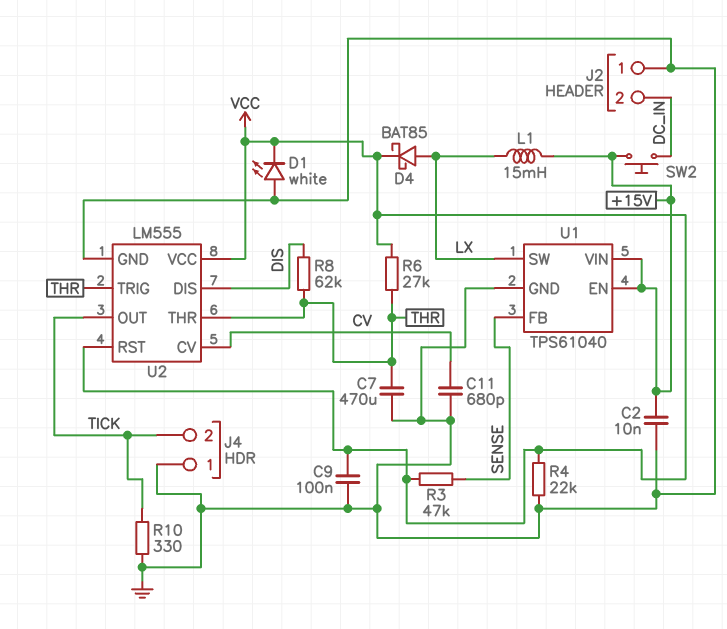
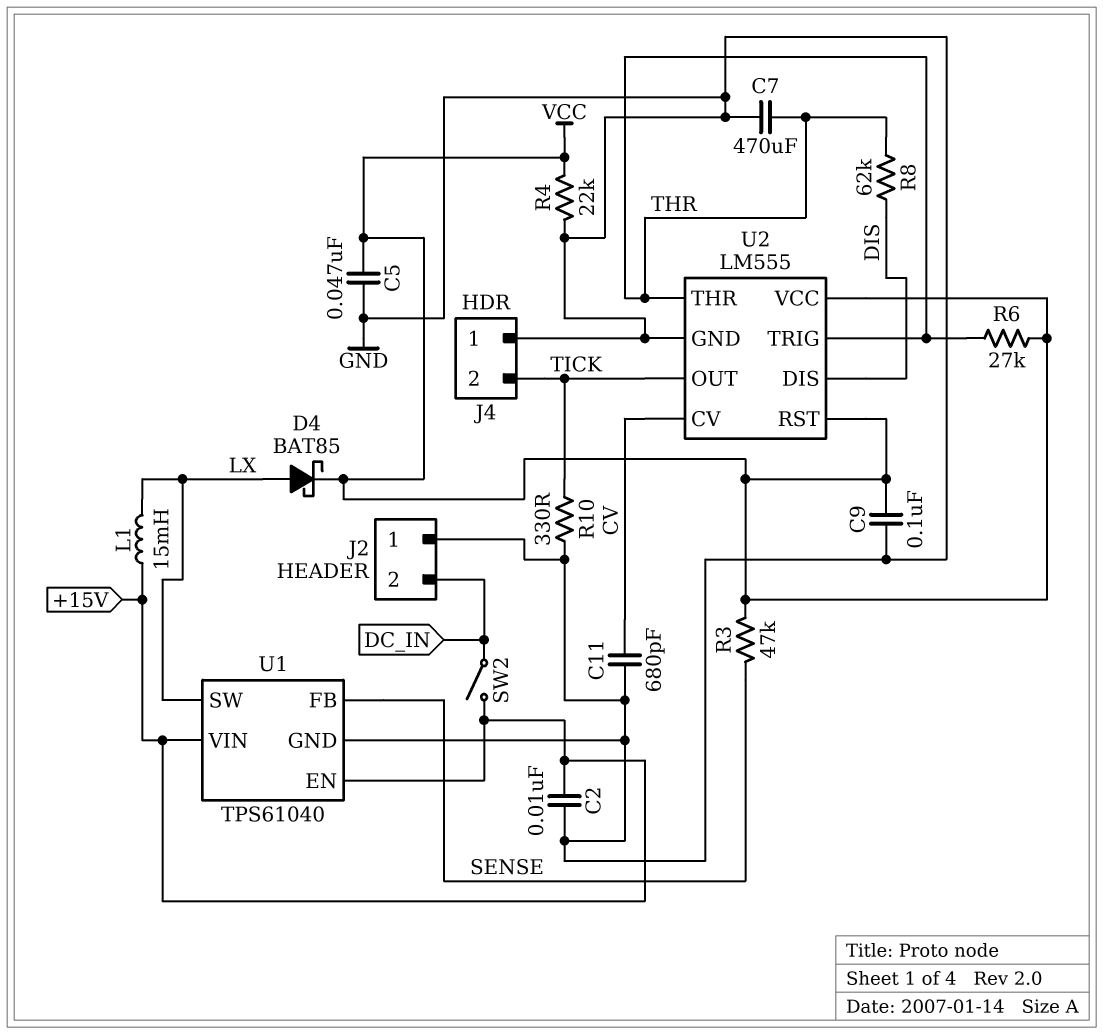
C5: none -> 47nF (GND, VCC)
D1: LED white (A GND, K VCC) -> none
SW2: button (+15V, DC_IN) -> switch (+15V, DC_IN)

